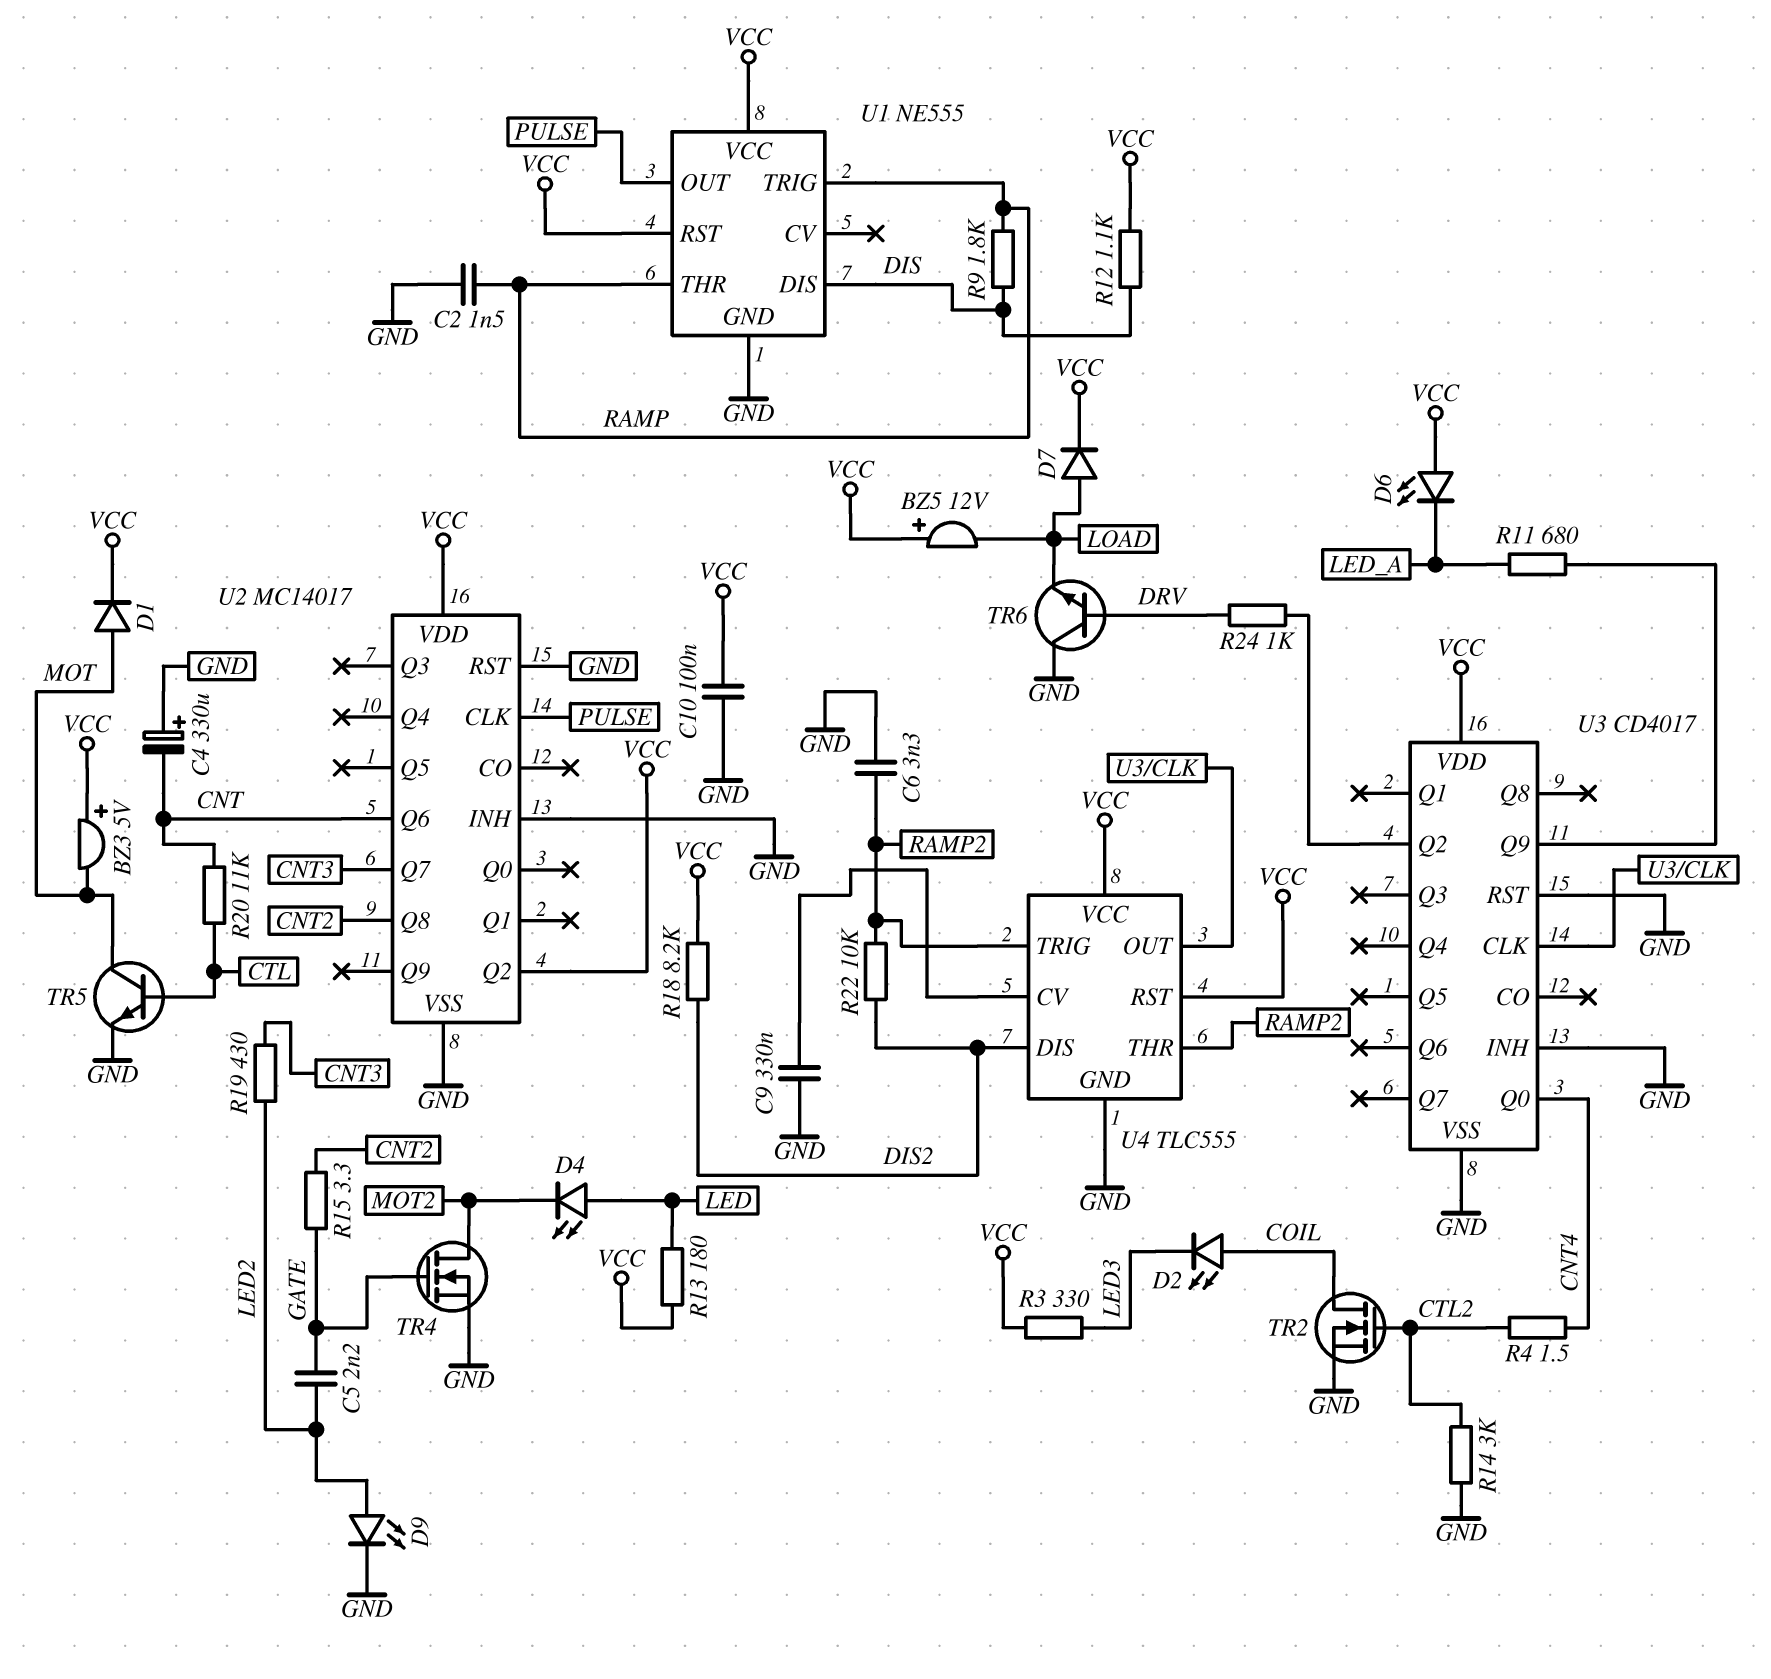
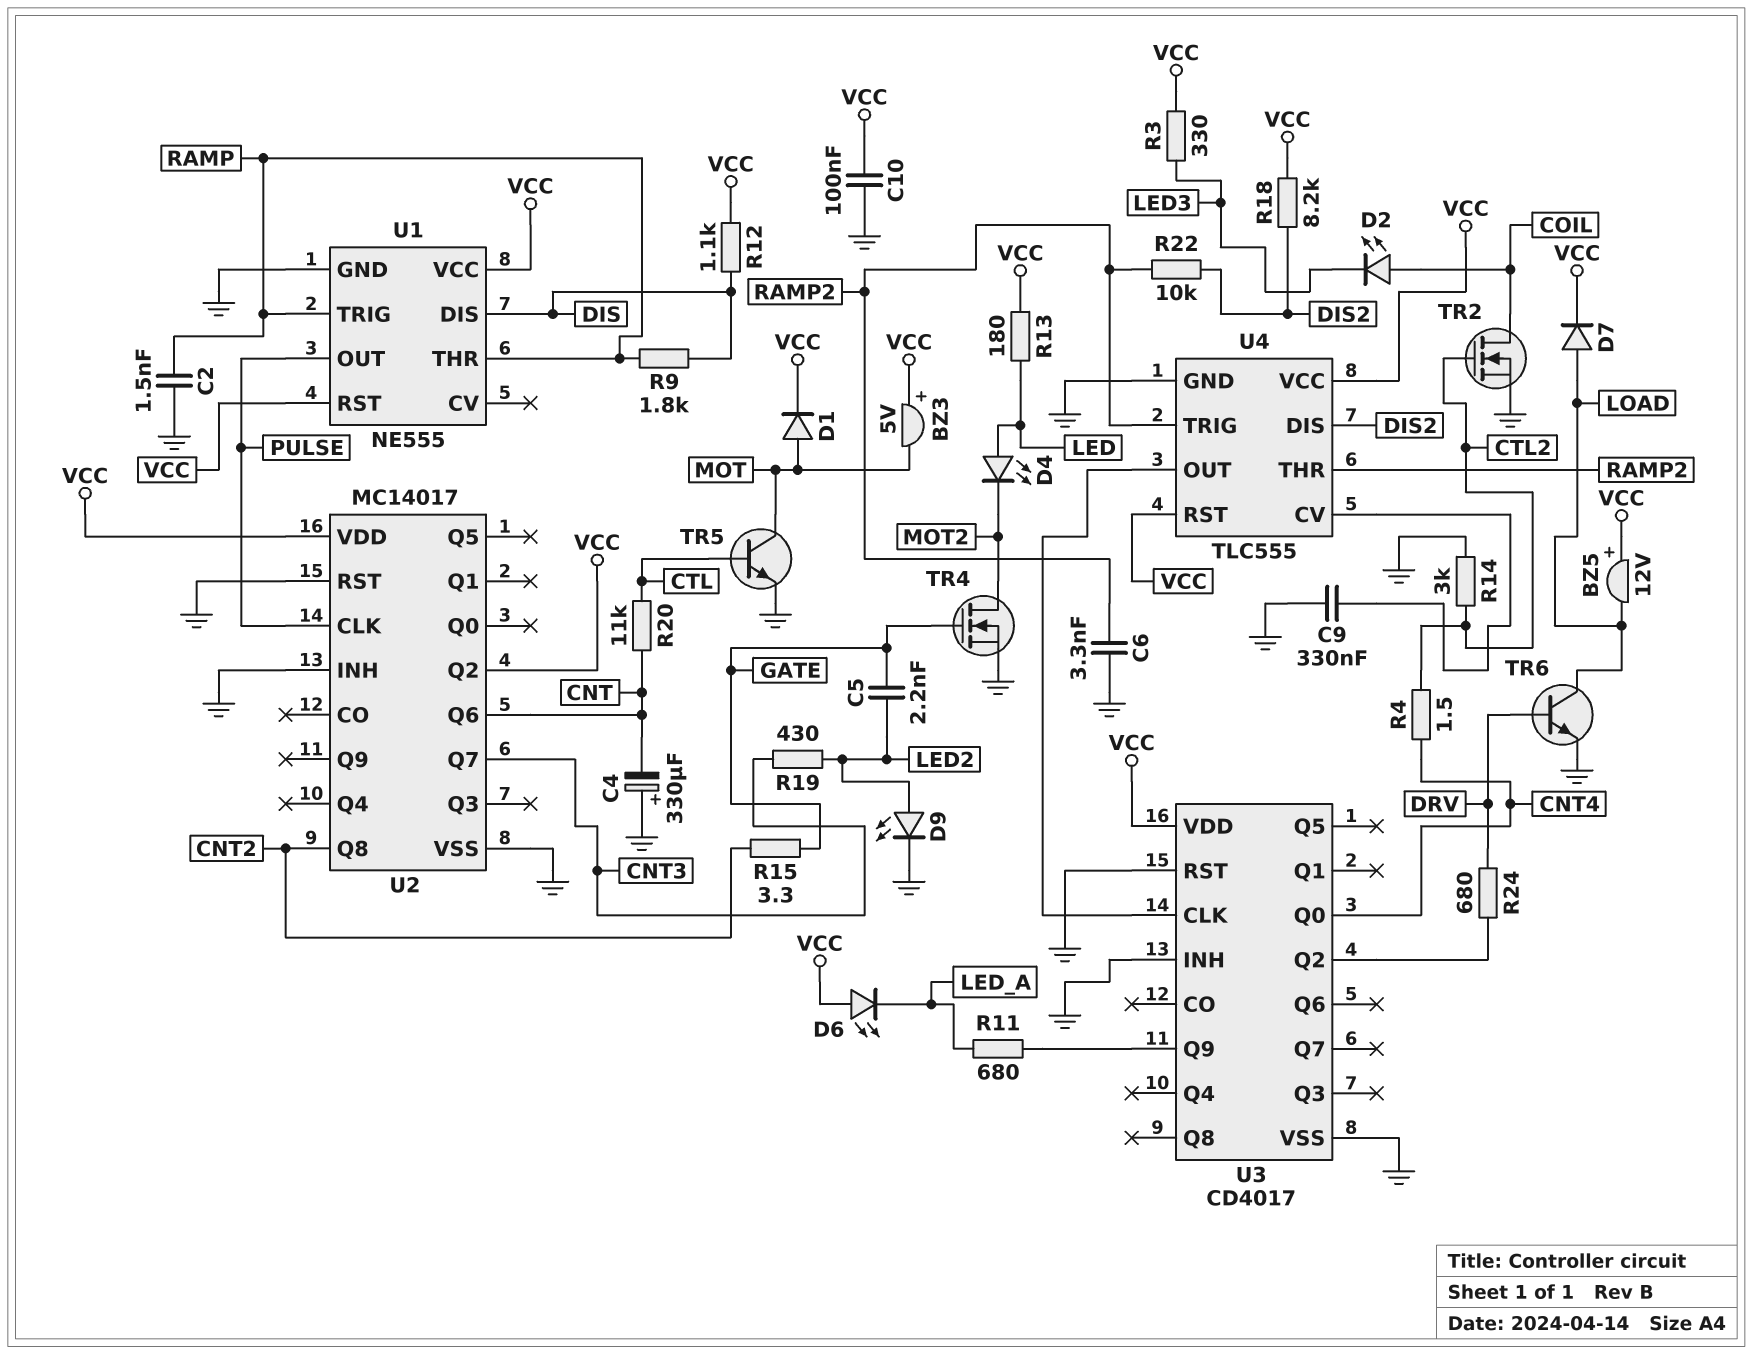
R24: 1k (DRV, U3/Q2) -> 680 (DRV, U3/Q2)
TR6: NPN (B DRV, C GND, E LOAD) -> NPN (B DRV, C LOAD, E GND)

